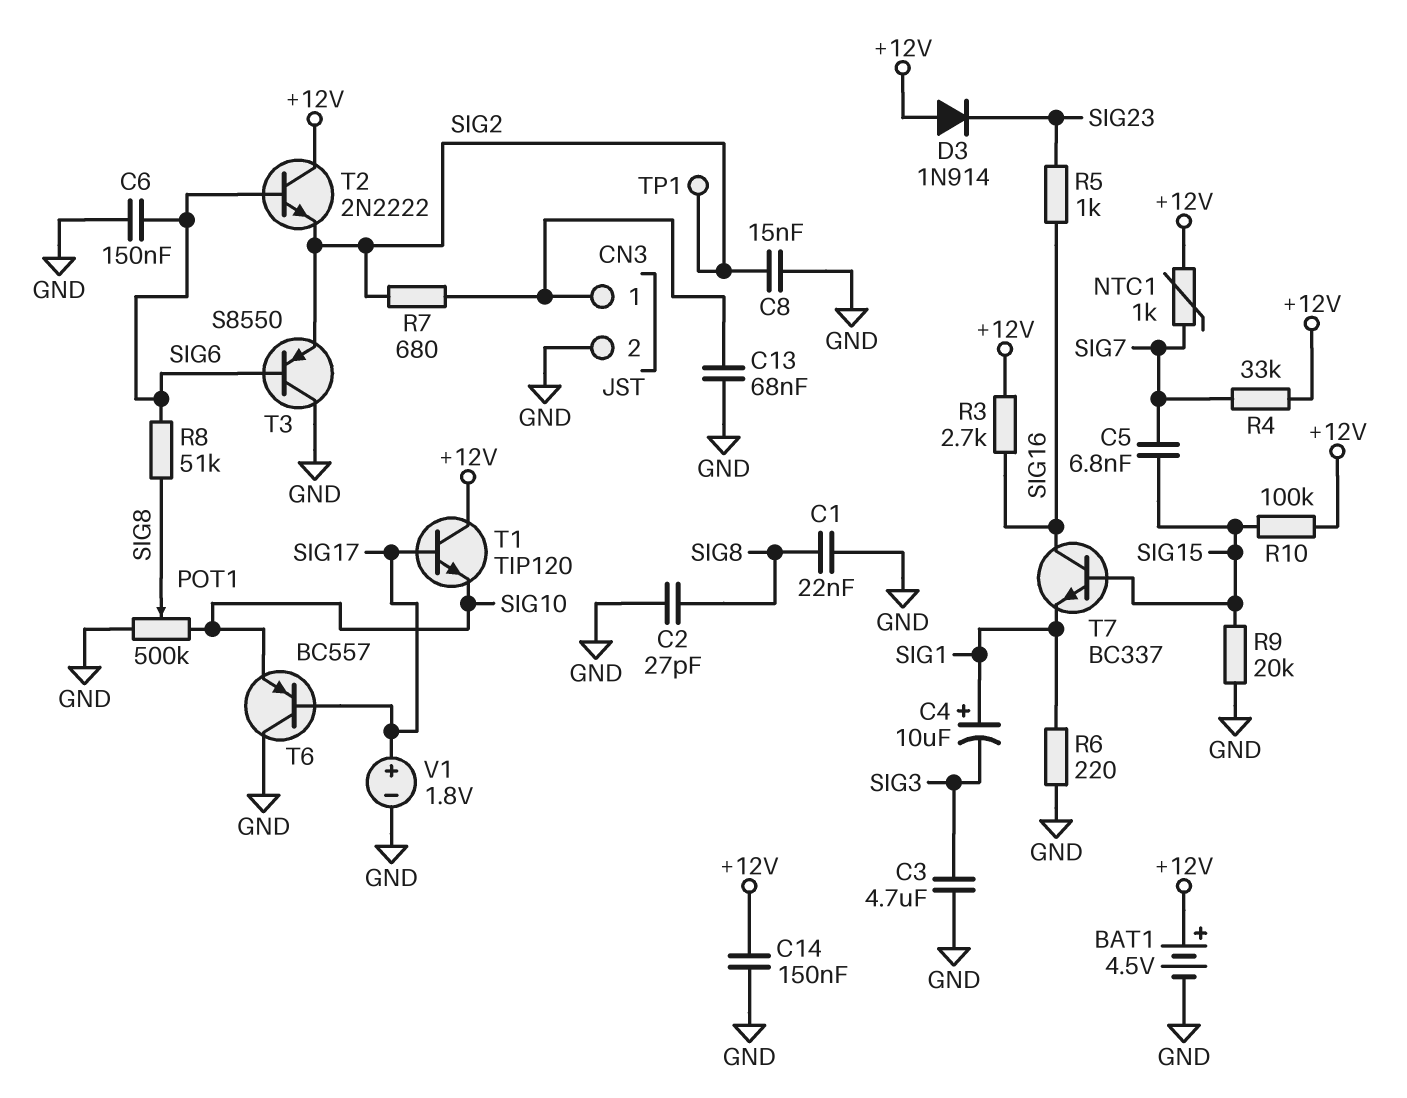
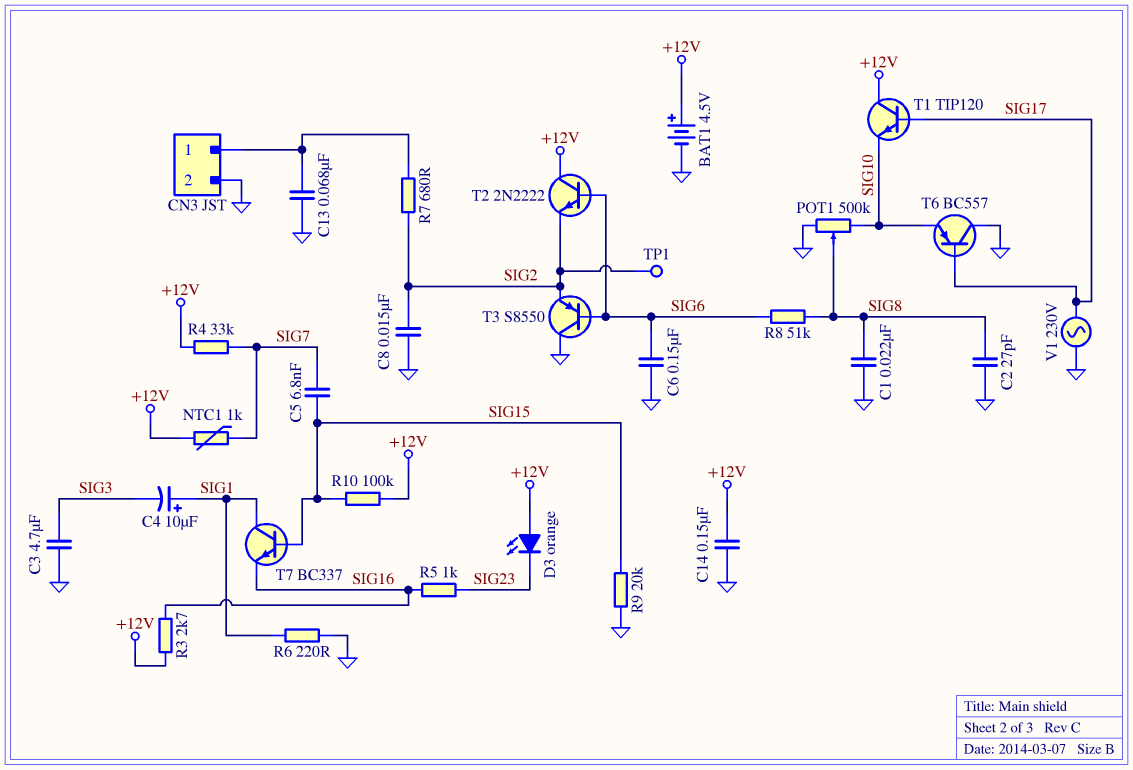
D3: diode 1N914 (A +12V, K SIG23) -> LED orange (A +12V, K SIG23)
T7: NPN BC337 (B SIG15, C SIG16, E SIG1) -> NPN BC337 (B SIG15, C SIG1, E SIG16)
V1: 1.8V (plus SIG17, minus GND) -> AC 230V (GND, SIG17)

